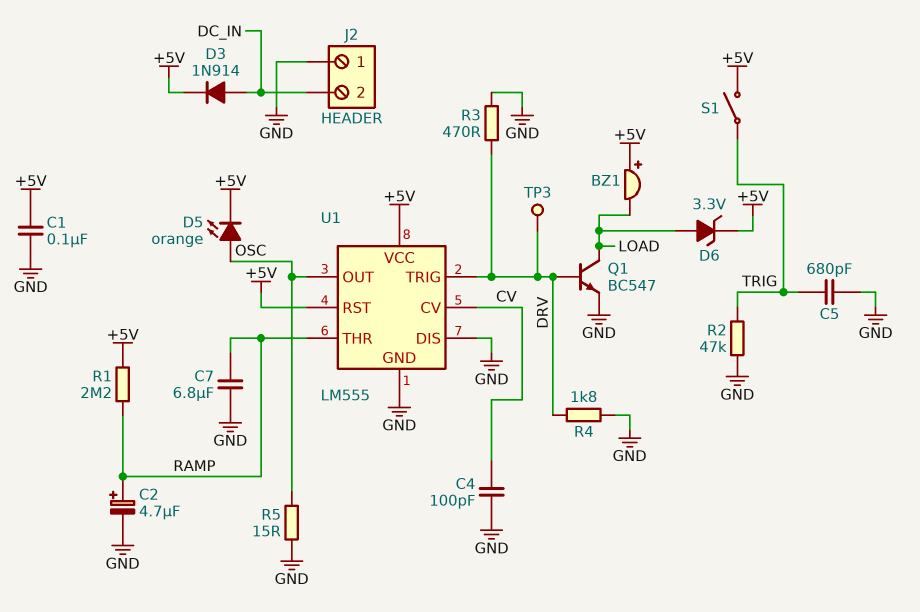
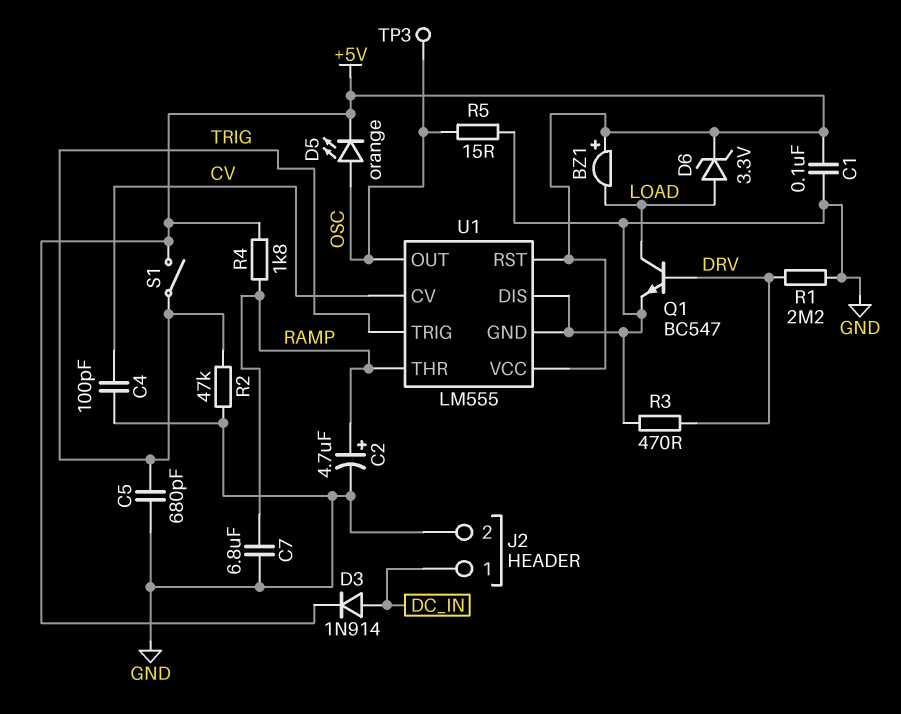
J2 pin 1: GND -> DC_IN
J2 pin 2: DC_IN -> GND
R1: 2.2M (+5V, RAMP) -> 2.2M (DRV, GND)
R4: 1.8k (DRV, GND) -> 1.8k (+5V, RAMP)
TP3: test point (DRV) -> test point (OSC)
U1 pin TRIG: DRV -> TRIG

